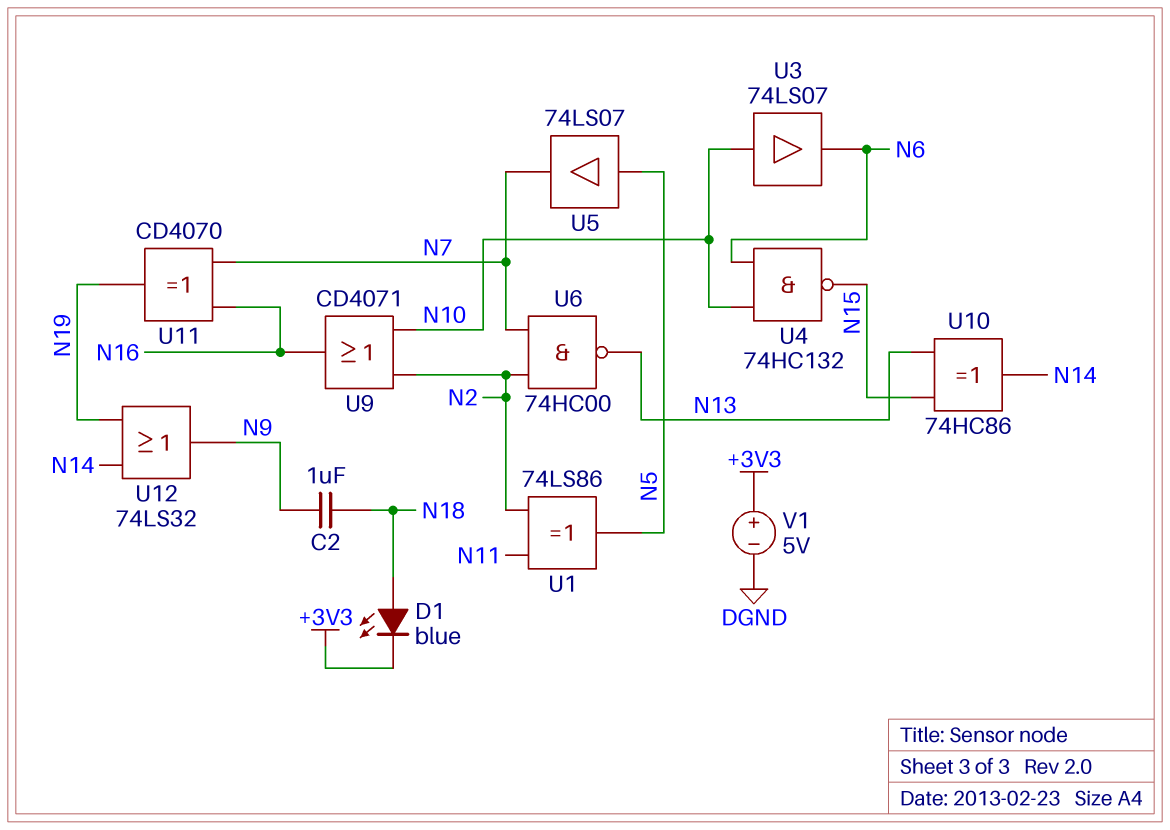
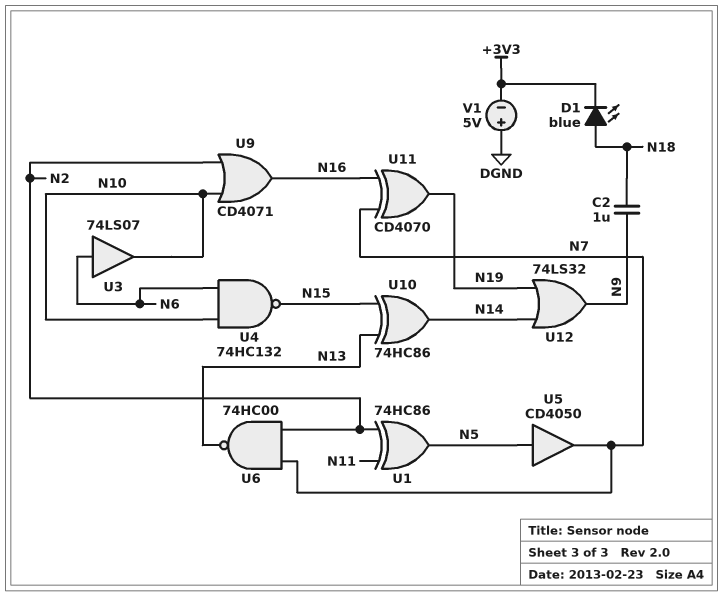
U1: XOR 74LS86 (in N2, in N11, out N5) -> XOR 74HC86 (in N2, in N11, out N5)
U3: buffer 74LS07 (in N10, out N6) -> buffer 74LS07 (in N6, out N10)
U5: buffer 74LS07 (in N5, out N7) -> buffer CD4050 (in N5, out N7)
V1: 5V (plus +3V3, minus DGND) -> 5V (plus DGND, minus +3V3)

